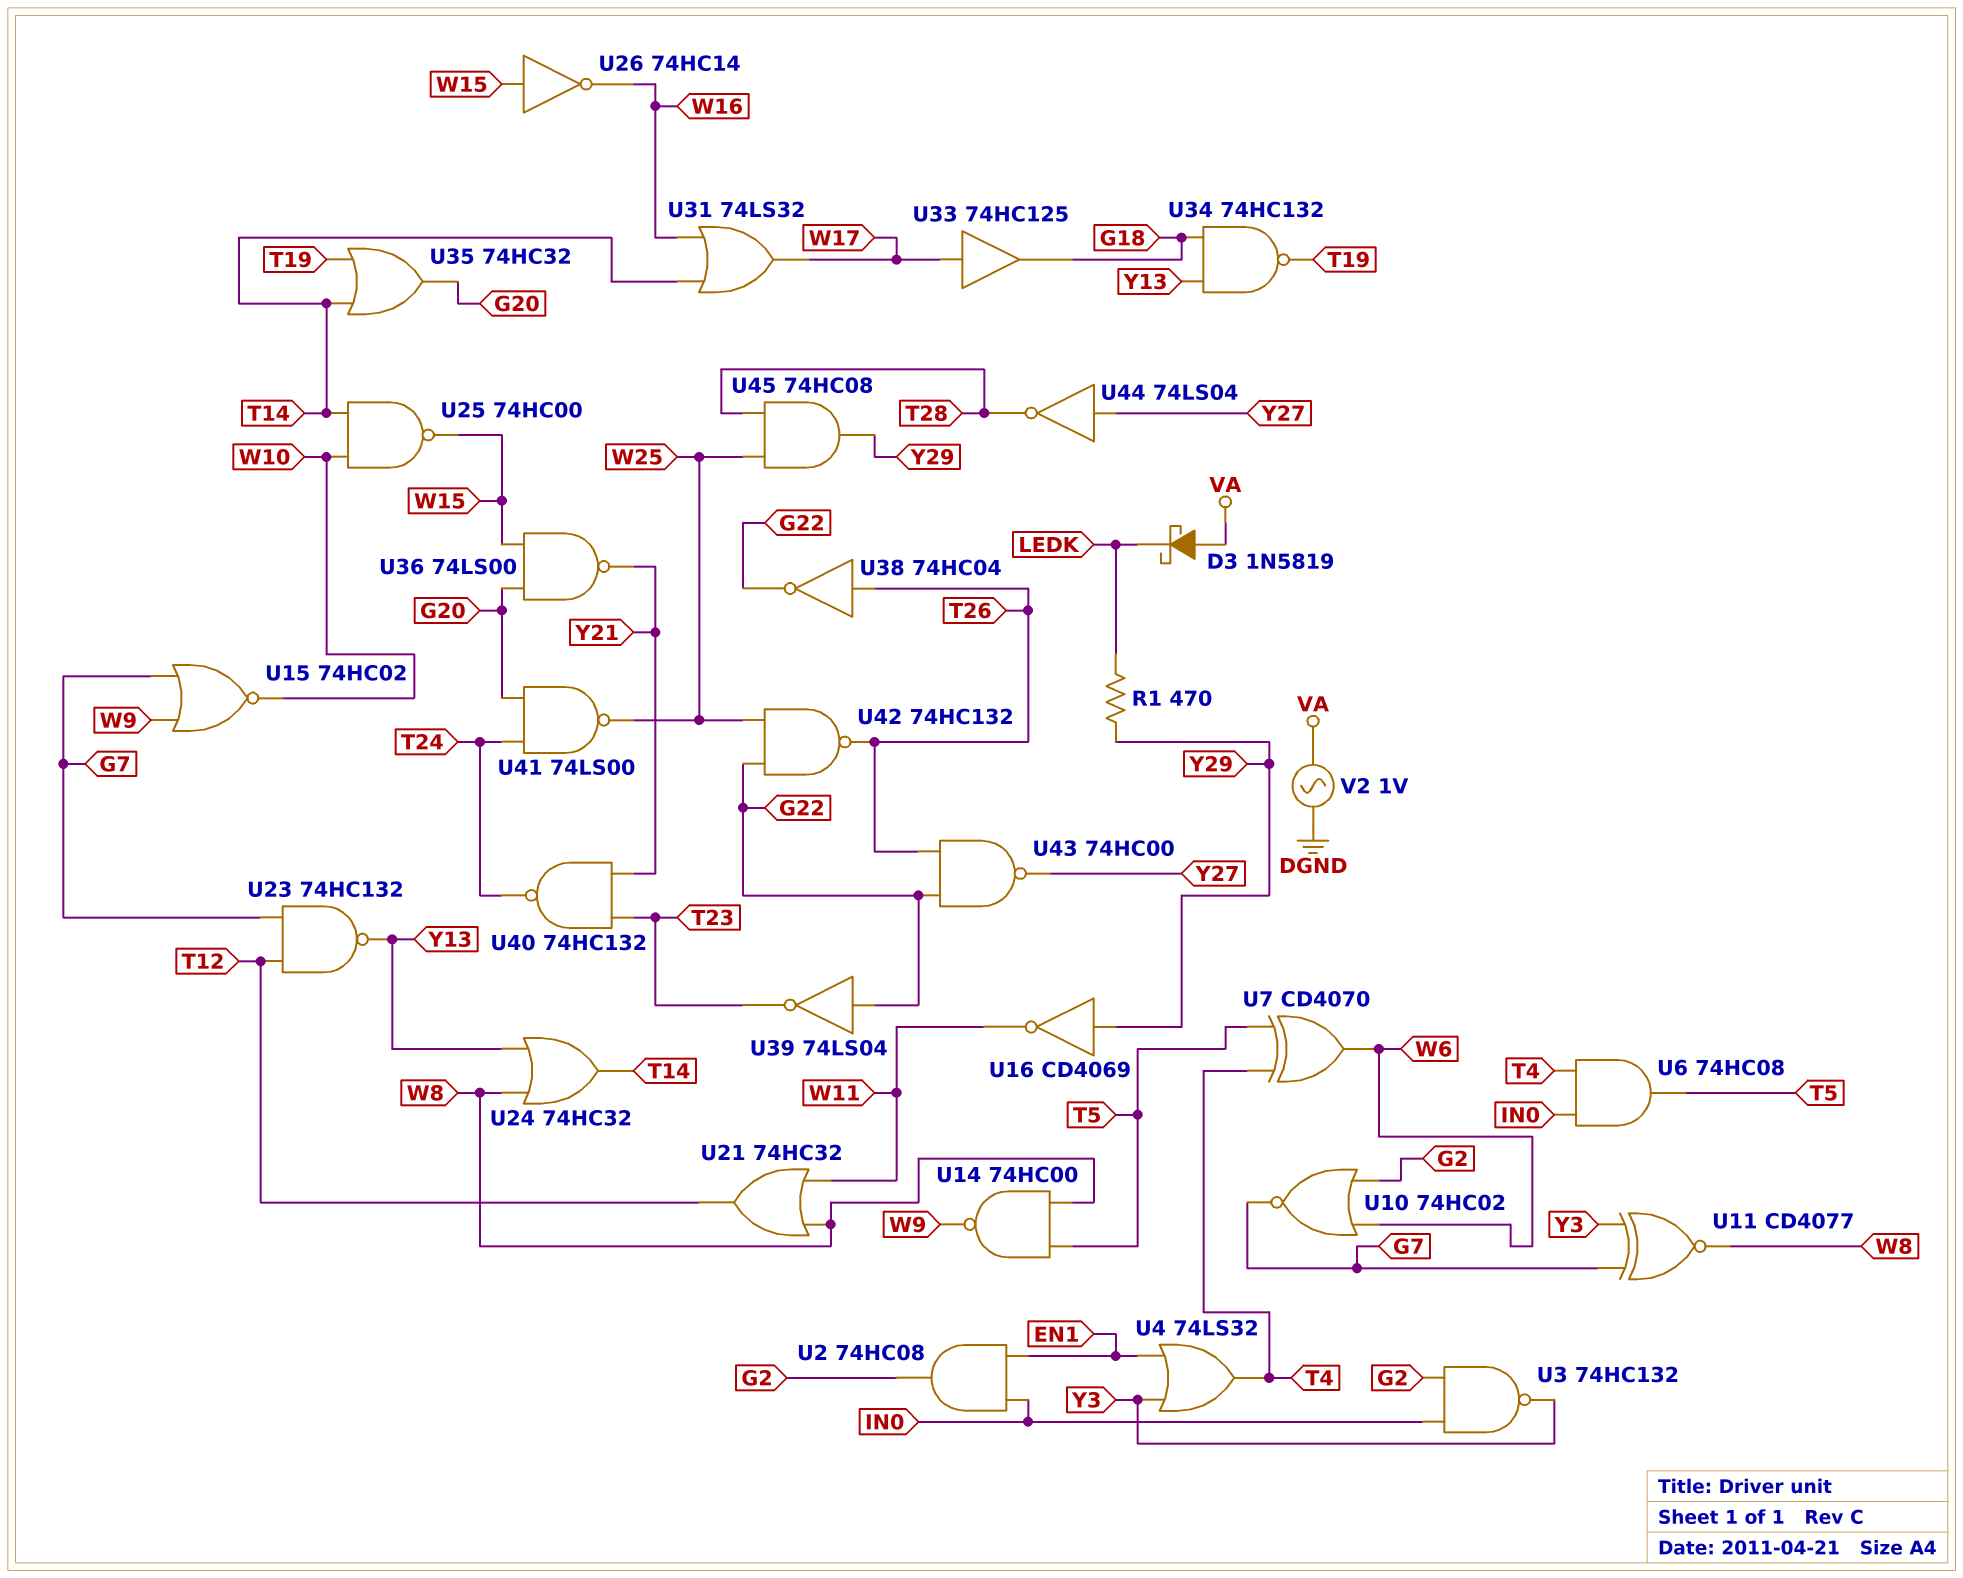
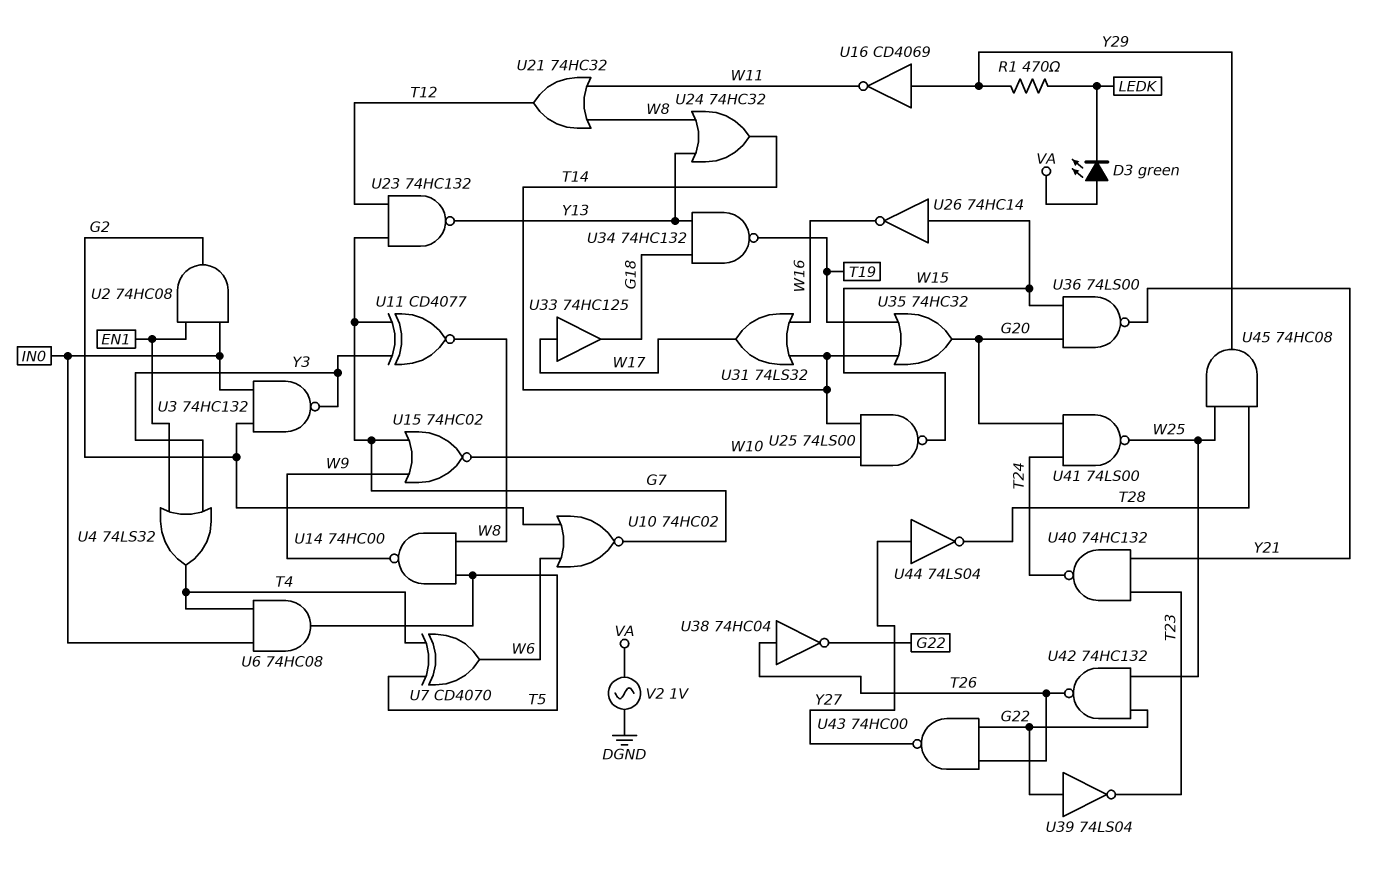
D3: schottky 1N5819 (A VA, K LEDK) -> LED green (A VA, K LEDK)
U25: NAND 74HC00 (in T14, in W10, out W15) -> NAND 74LS00 (in T14, in W10, out W15)

